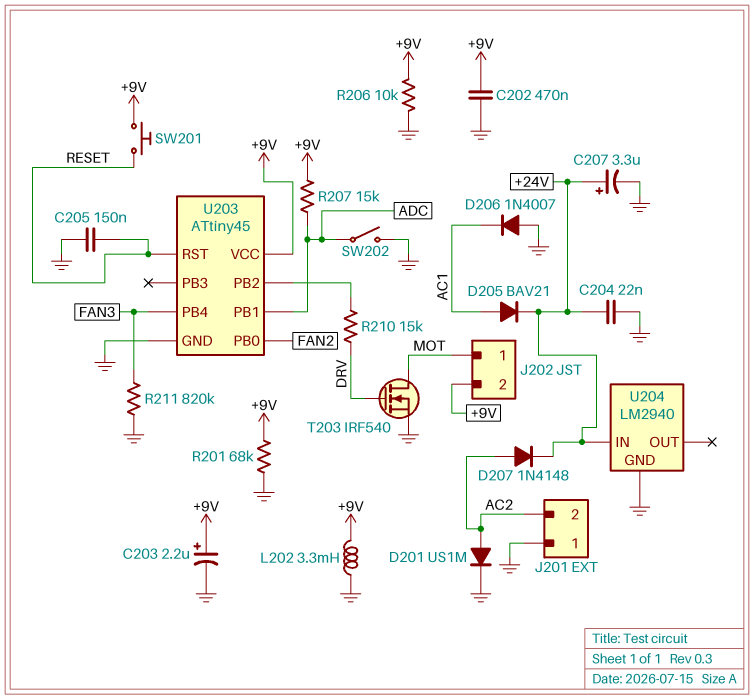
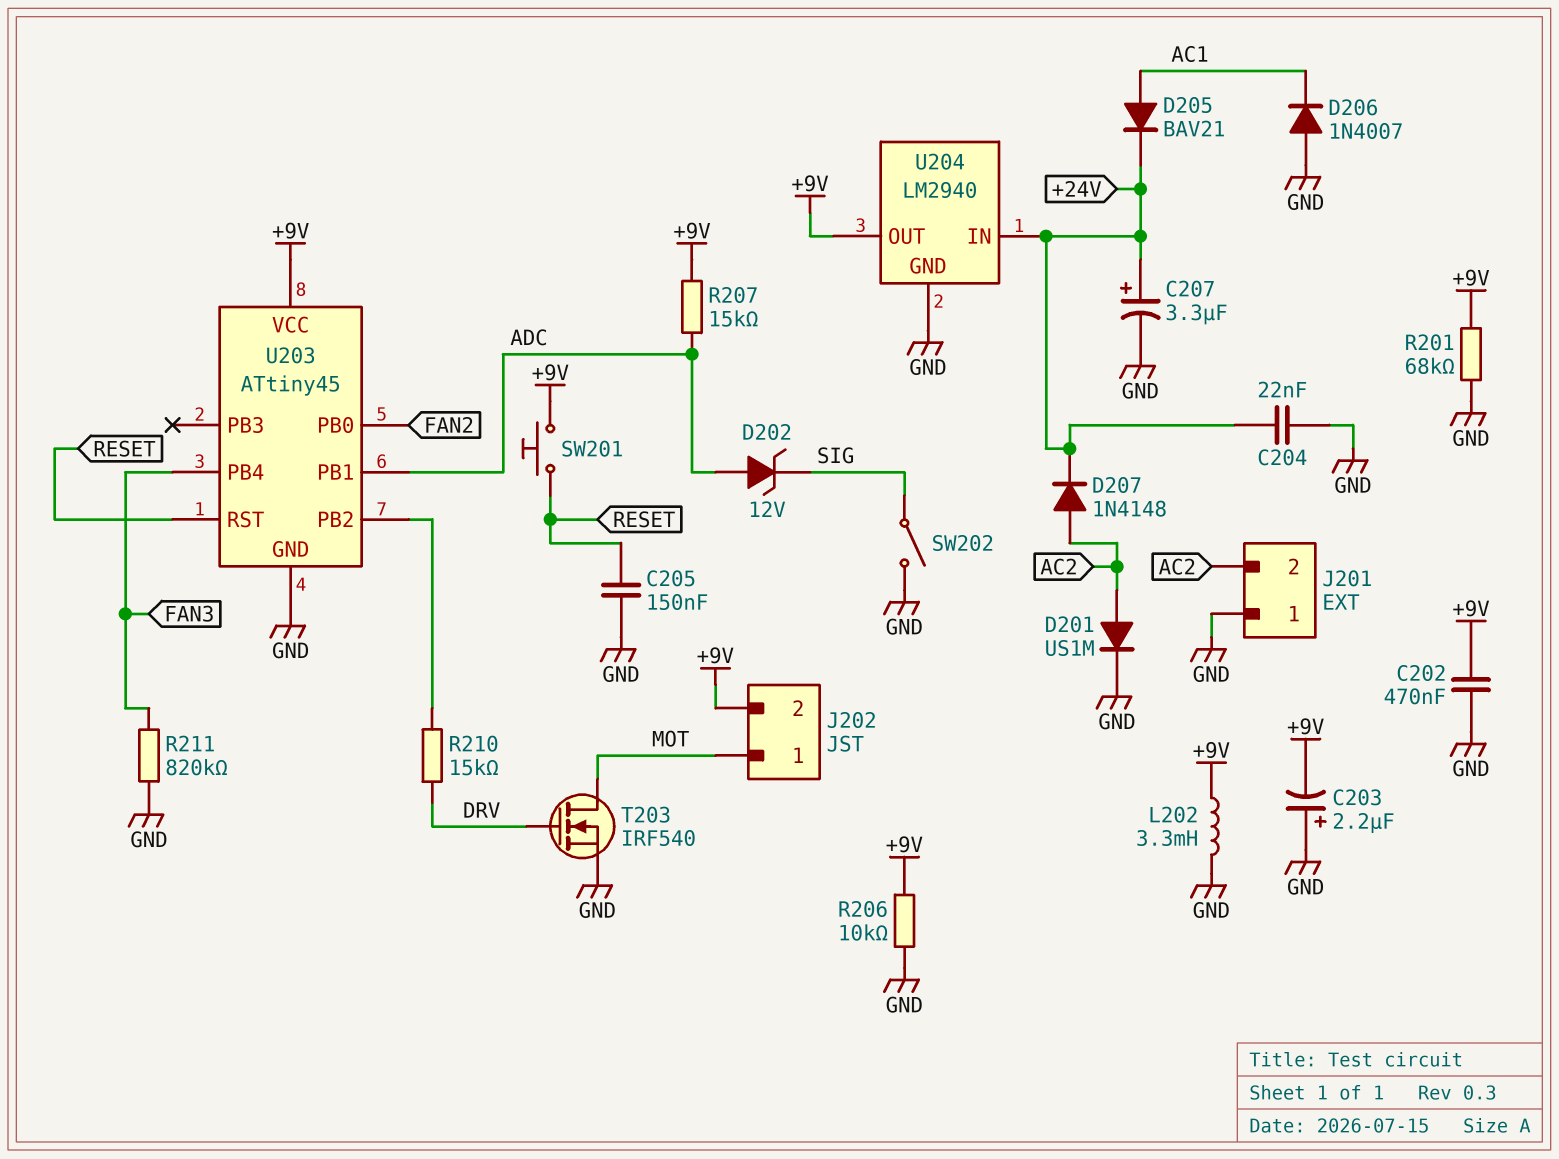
C203: 2.2uF (plus +9V, minus GND) -> 2.2uF (plus GND, minus +9V)
D202: none -> zener 12V (A ADC, K SIG)
SW202: switch (ADC, GND) -> switch (GND, SIG)
U204 pin OUT: none -> +9V

